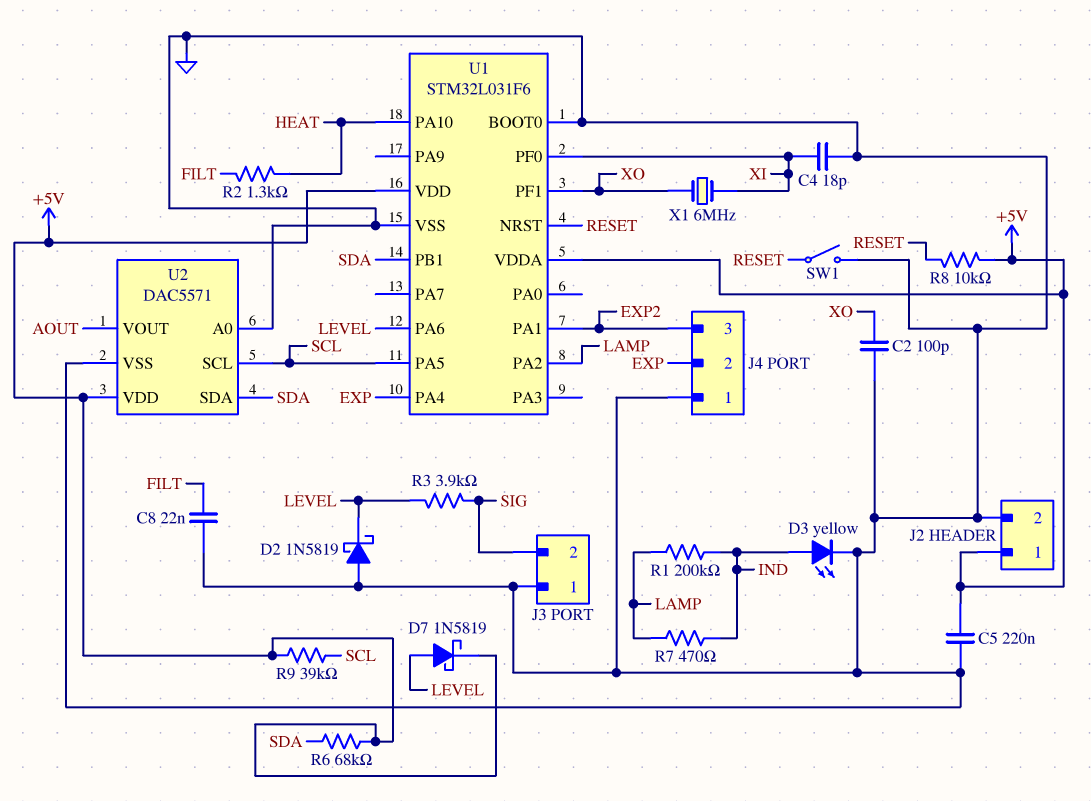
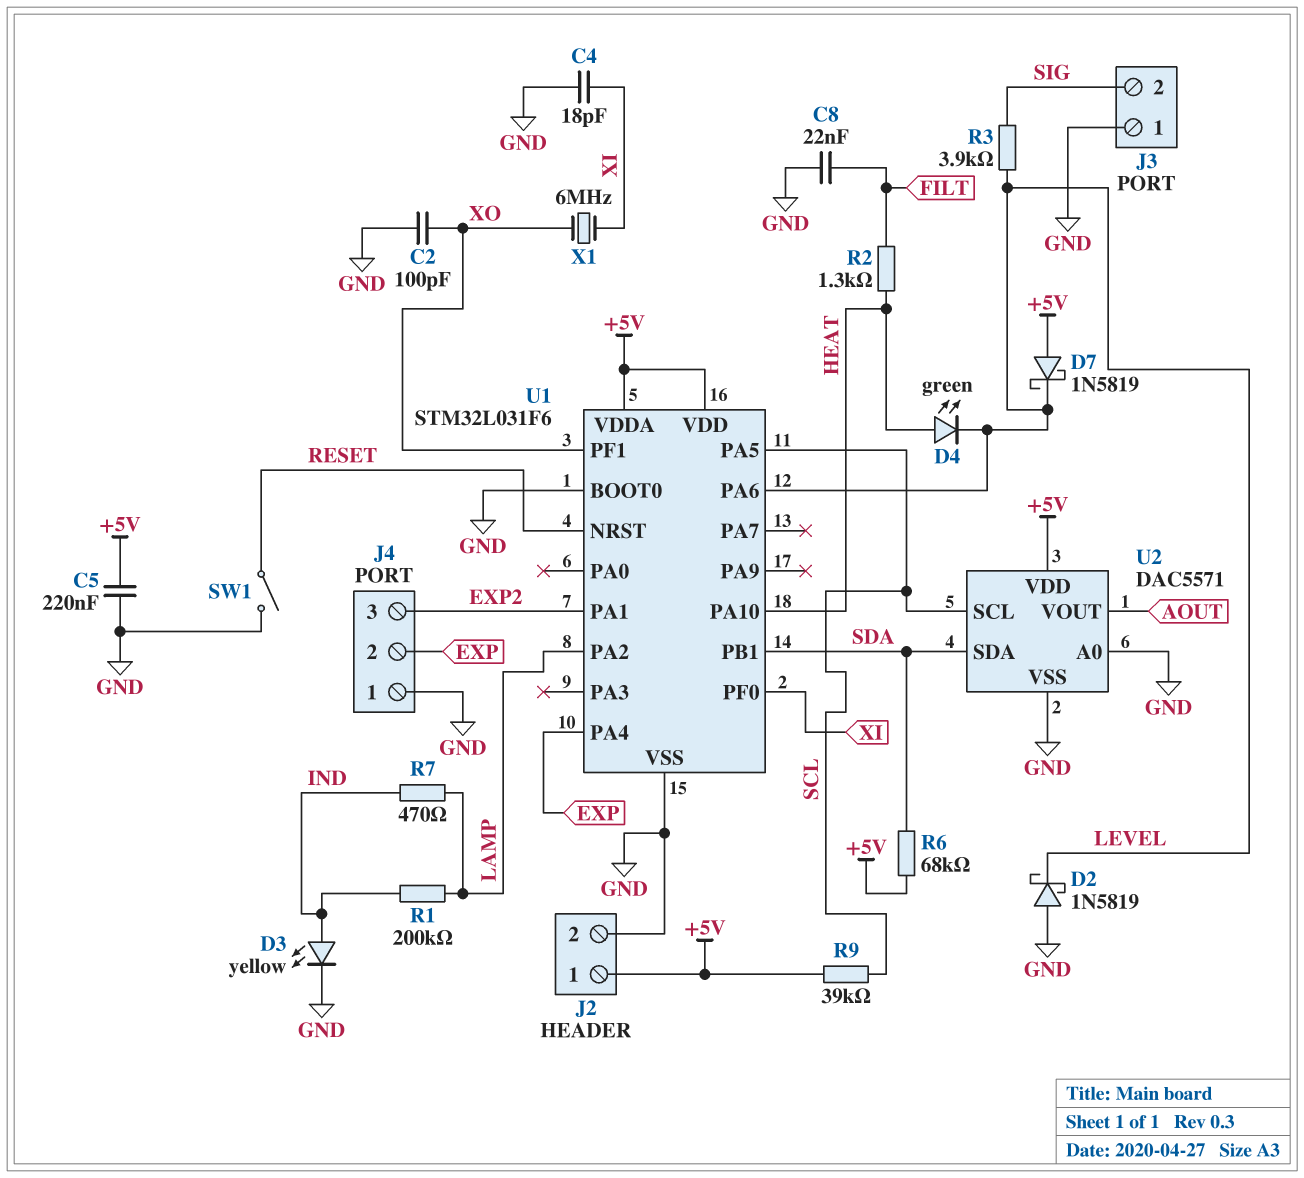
D4: none -> LED green (A HEAT, K LEVEL)
D7: schottky 1N5819 (A LEVEL, K +5V) -> schottky 1N5819 (A +5V, K LEVEL)
R8: 10k (+5V, RESET) -> none

